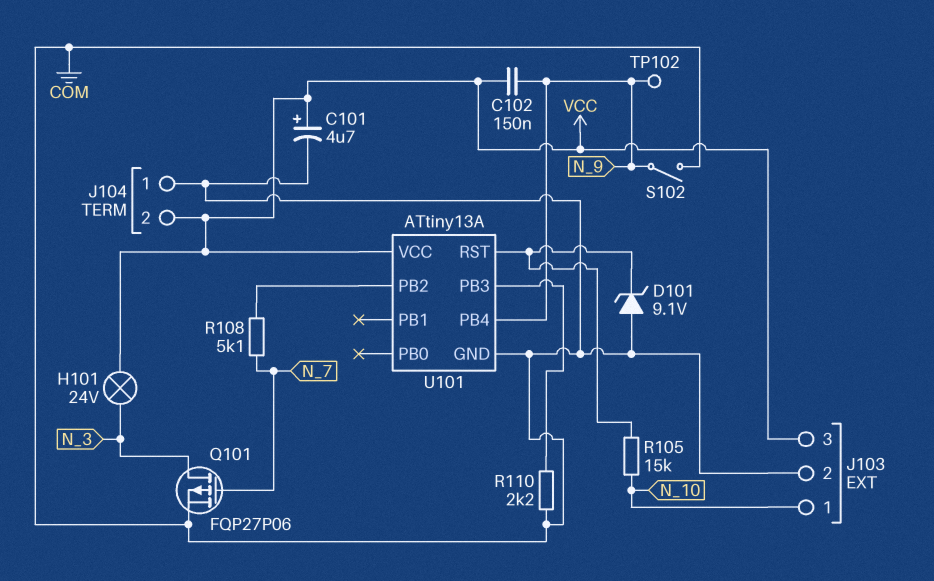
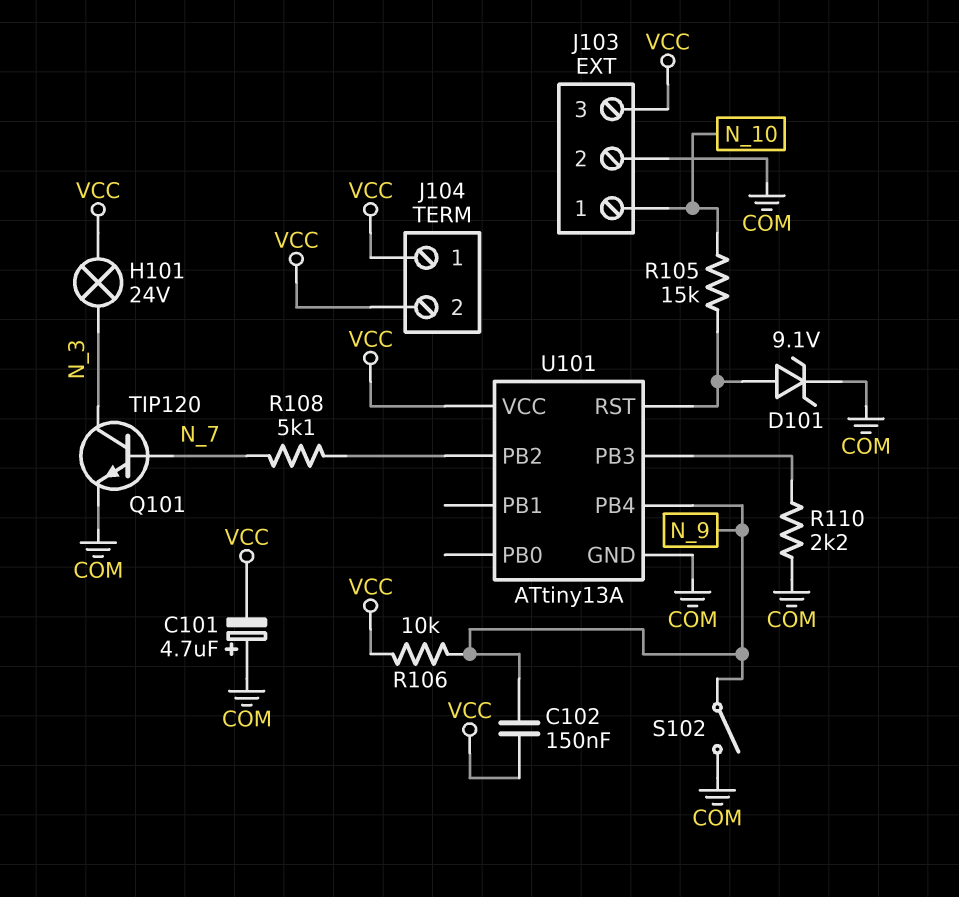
C101: 4.7uF (plus VCC, minus COM) -> 4.7uF (plus COM, minus VCC)
D101: zener 9.1V (A COM, K U101/RST) -> zener 9.1V (A U101/RST, K COM)
J104 pin 1: COM -> VCC
Q101: PMOS FQP27P06 (G N_7, D N_3, S COM) -> NPN TIP120 (B N_7, C N_3, E COM)
R106: none -> 10k (N_9, VCC)
TP102: test point (N_9) -> none

